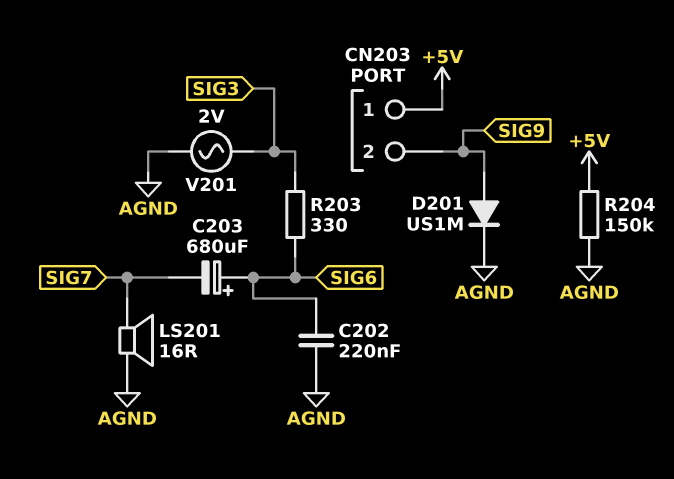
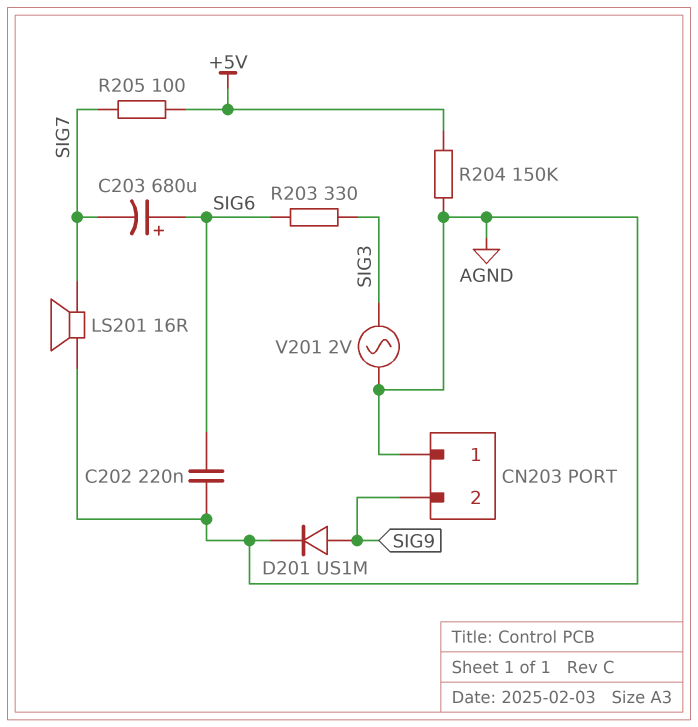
CN203 pin 1: +5V -> AGND
R205: none -> 100 (+5V, SIG7)

